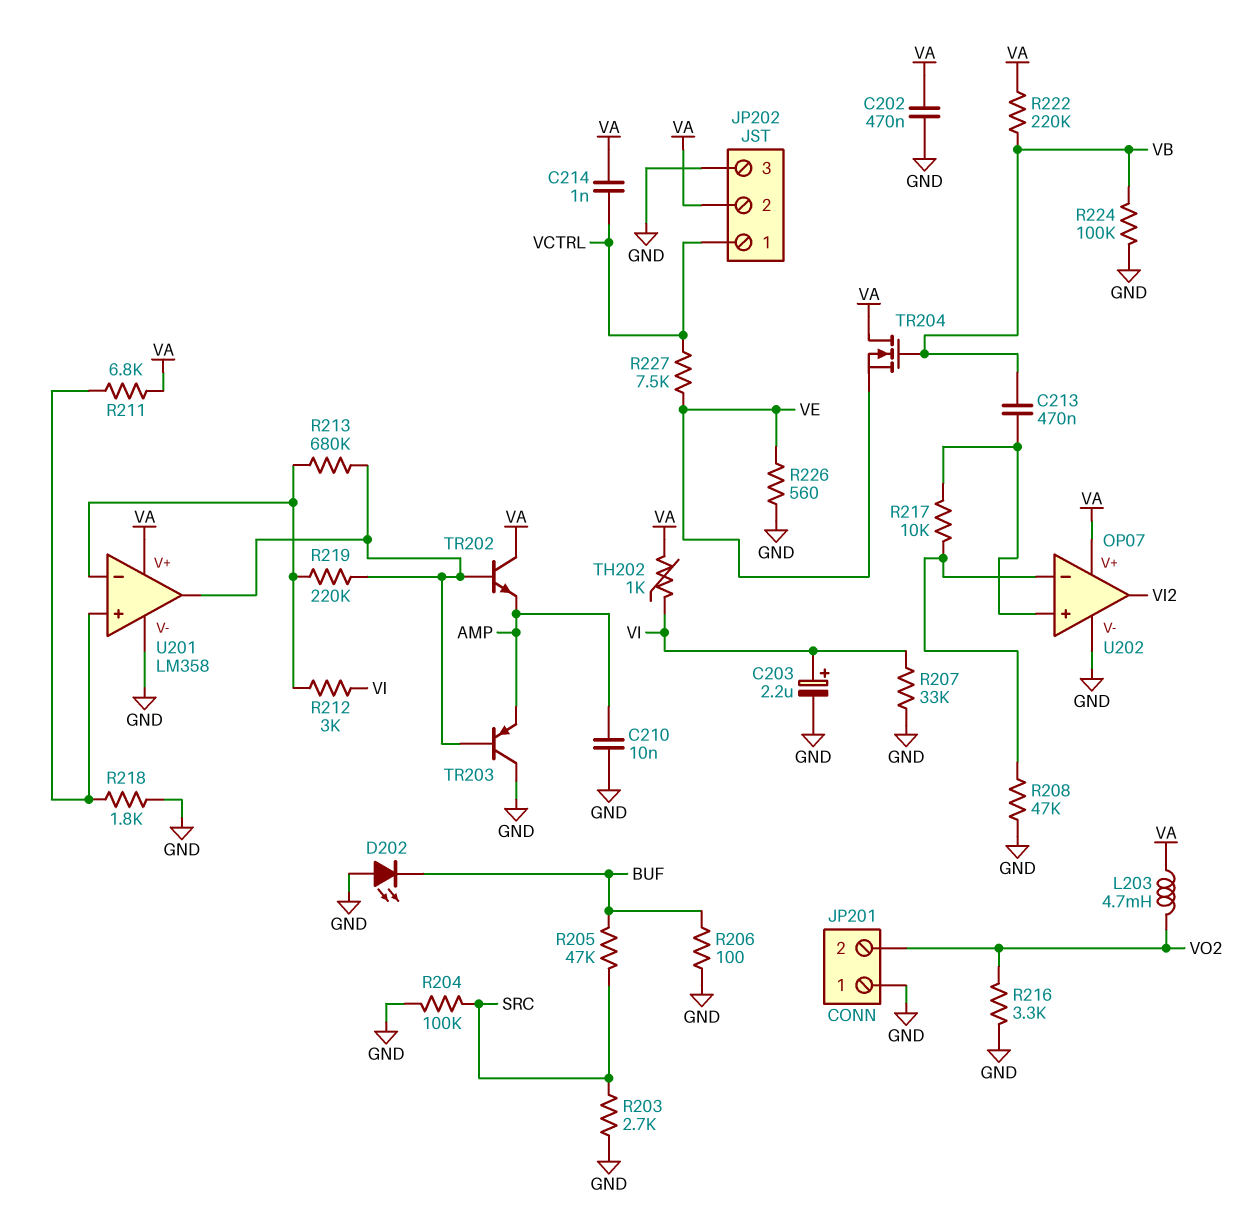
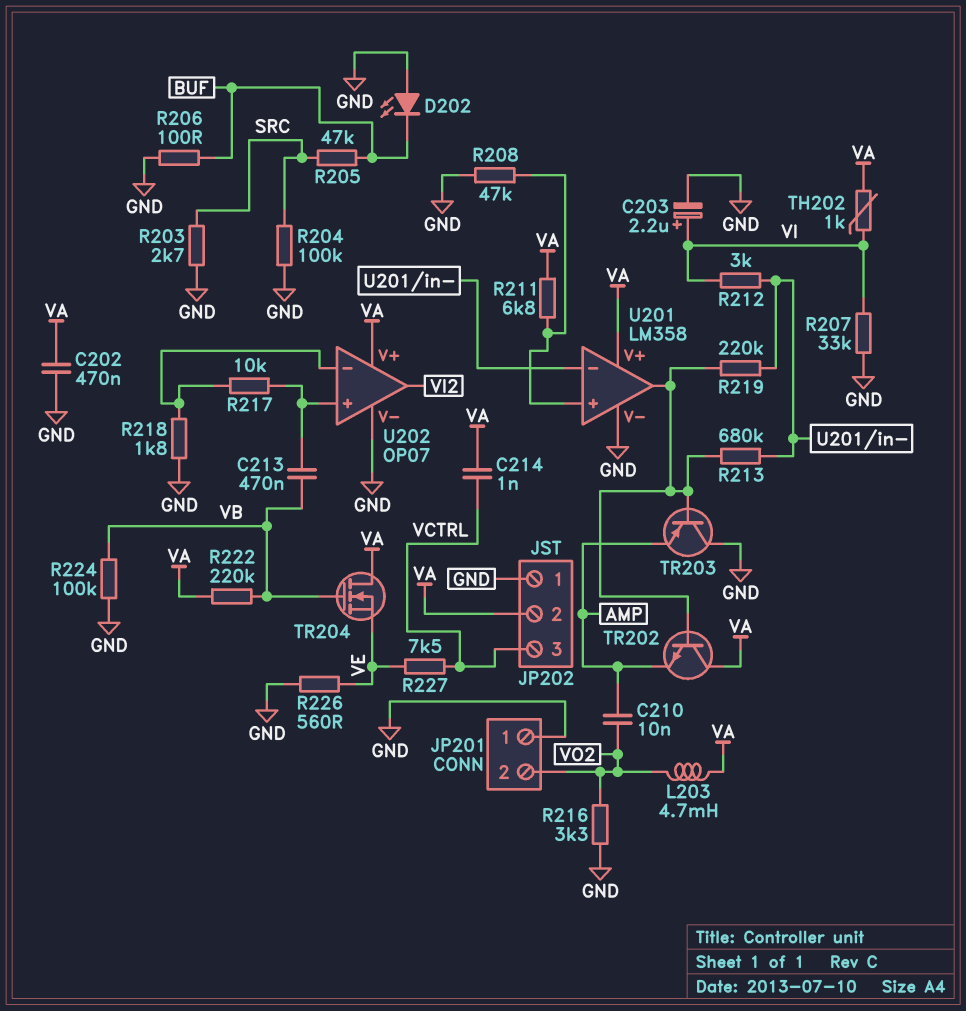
C210: 10nF (AMP, GND) -> 10nF (AMP, VO2)
JP202 pin 1: VCTRL -> GND
JP202 pin 3: GND -> VCTRL
R208: 47k (GND, U202/in-) -> 47k (GND, U201/in+)
R218: 1.8k (GND, U201/in+) -> 1.8k (GND, U202/in-)

